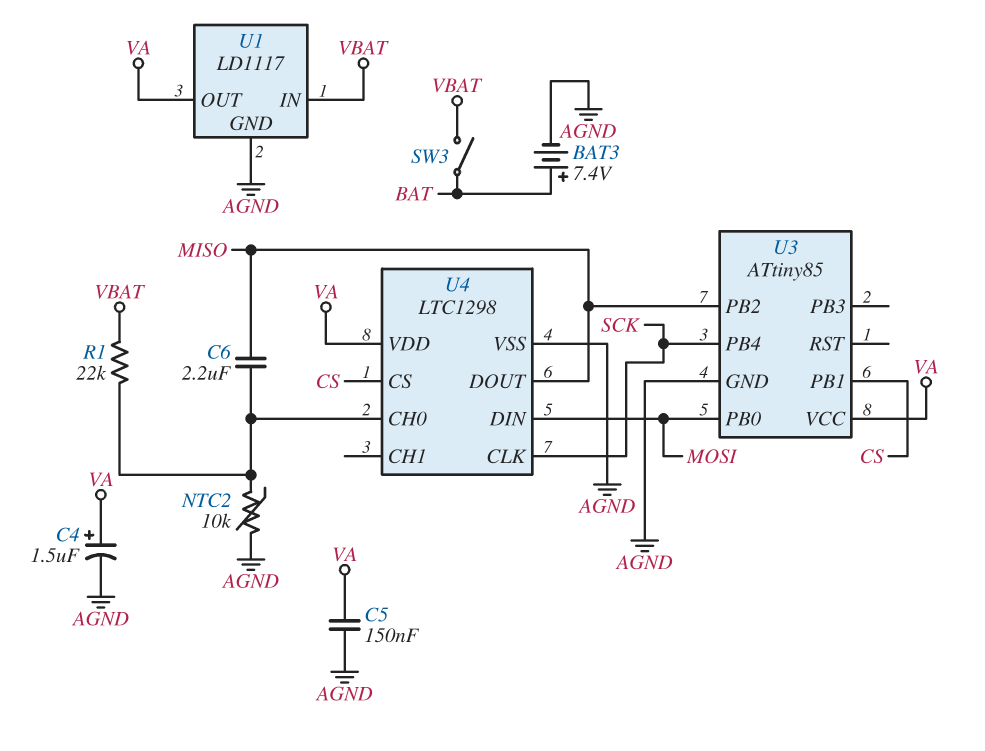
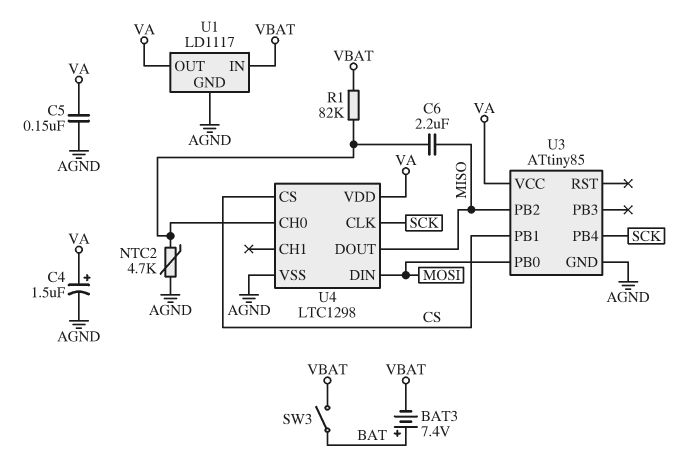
BAT3: 7.4V (plus BAT, minus AGND) -> 7.4V (plus BAT, minus VBAT)
NTC2: 10k (AGND, U4/CH0) -> 4.7k (AGND, U4/CH0)
R1: 22k (U4/CH0, VBAT) -> 82k (U4/CH0, VBAT)

